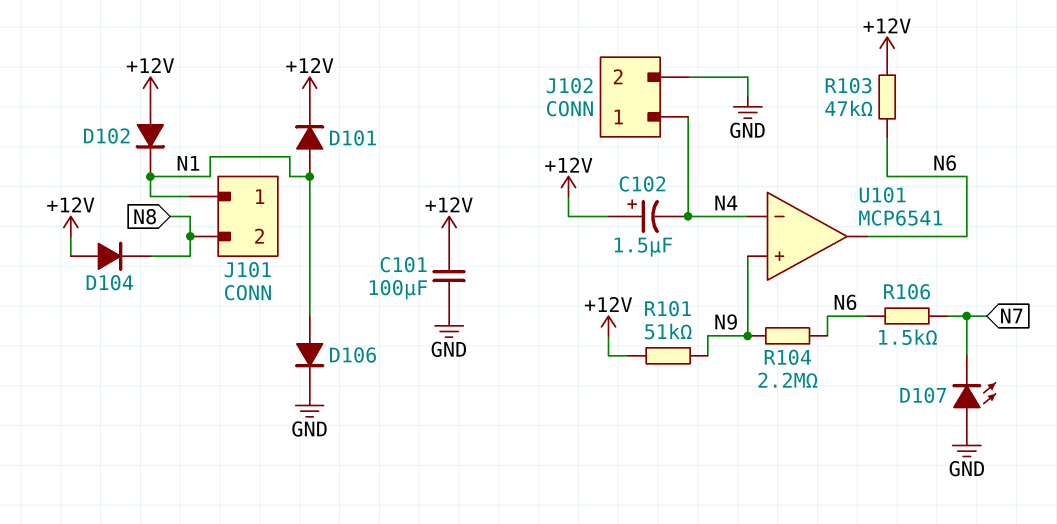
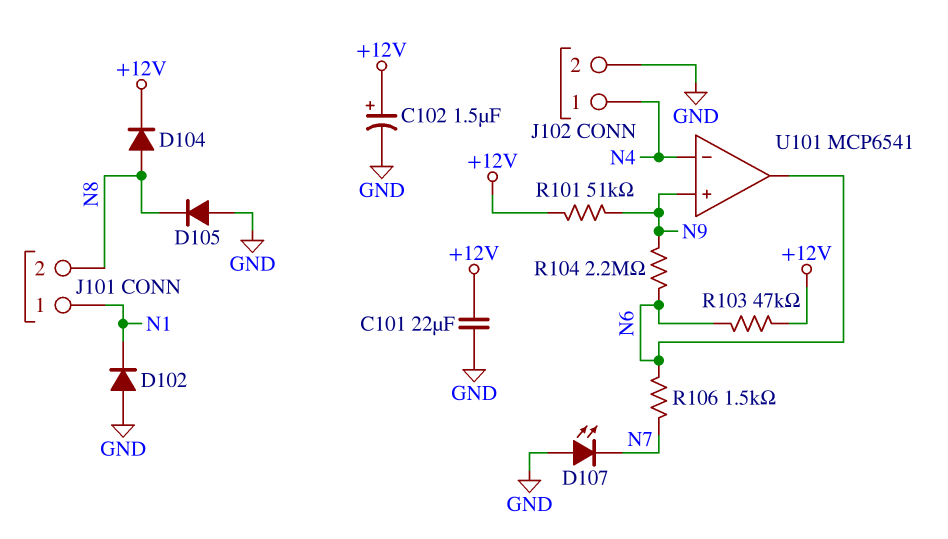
C101: 100uF (+12V, GND) -> 22uF (+12V, GND)
C102: 1.5uF (plus +12V, minus N4) -> 1.5uF (plus +12V, minus GND)
D101: diode (A N1, K +12V) -> none
D102: diode (A +12V, K N1) -> diode (A GND, K N1)
D104: diode (A +12V, K N8) -> diode (A N8, K +12V)
D105: none -> diode (A GND, K N8)
D106: diode (A N1, K GND) -> none

